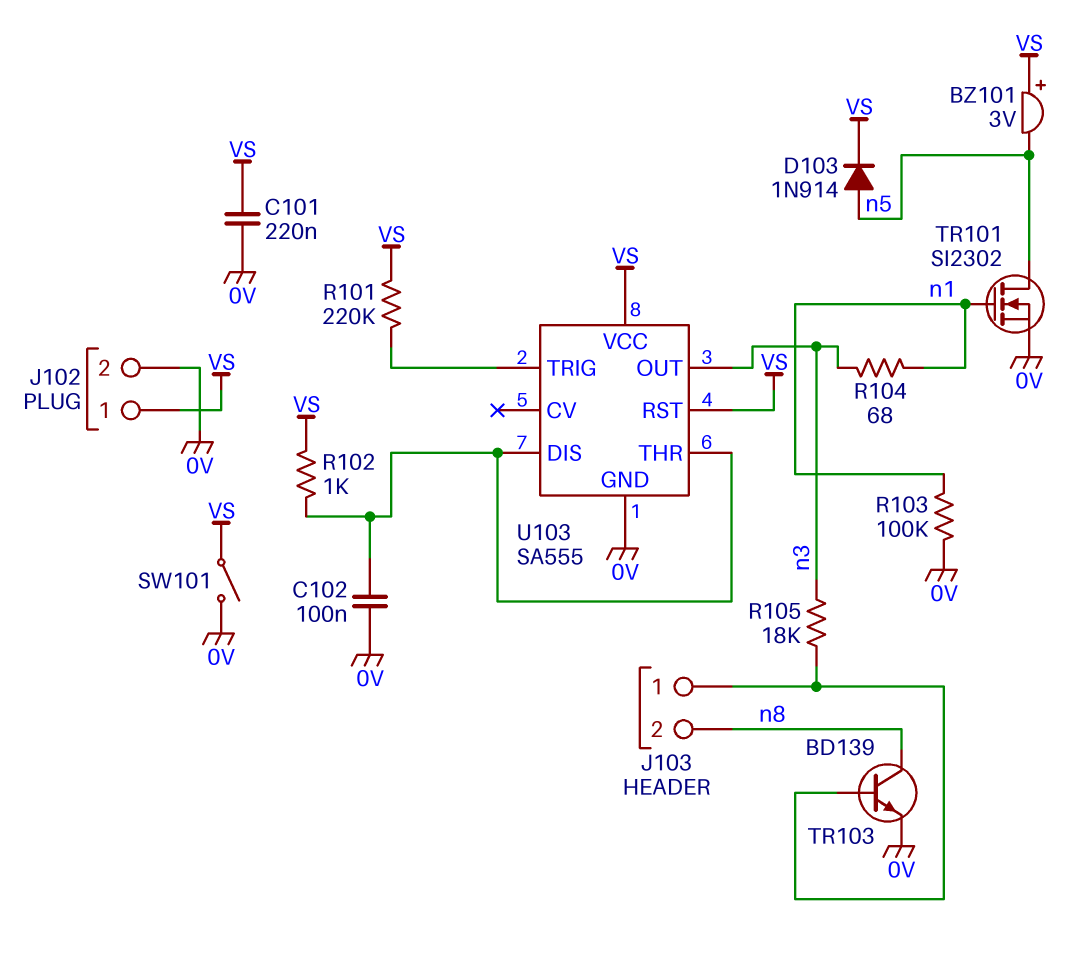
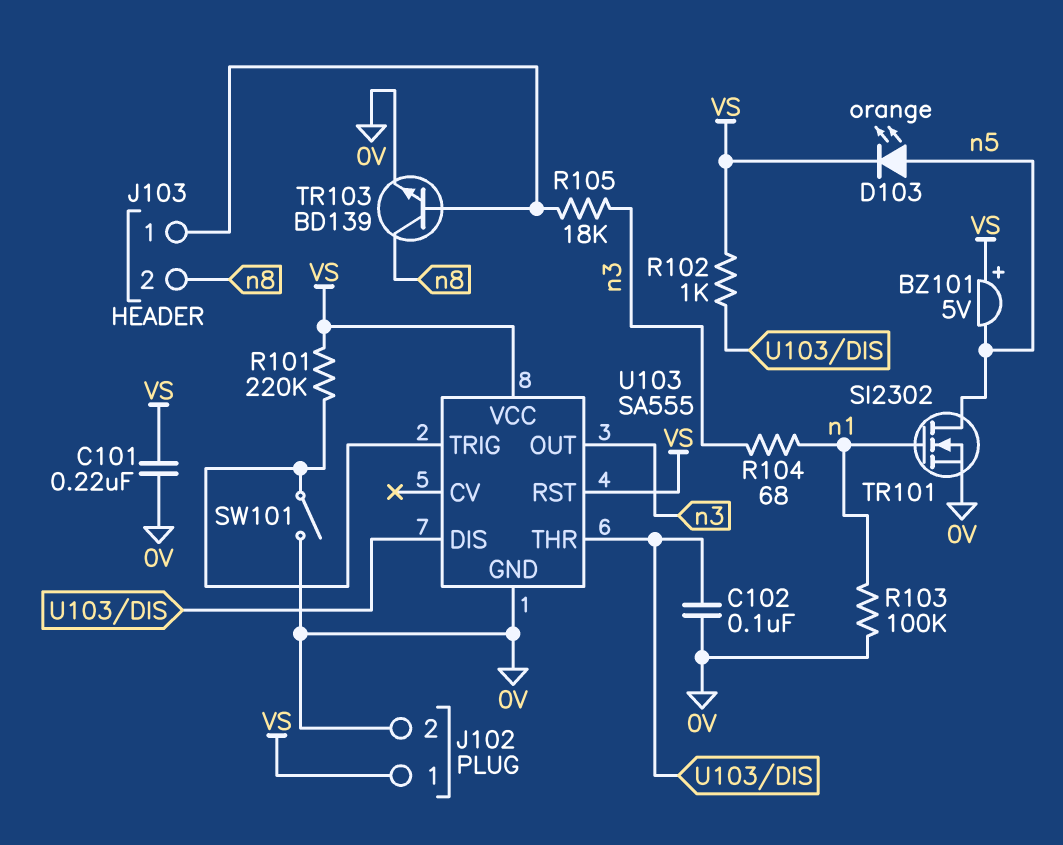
BZ101: buzzer 3V (plus VS, minus n5) -> buzzer 5V (plus VS, minus n5)
D103: diode 1N914 (A n5, K VS) -> LED orange (A n5, K VS)
SW101: switch (0V, VS) -> switch (0V, U103/TRIG)

